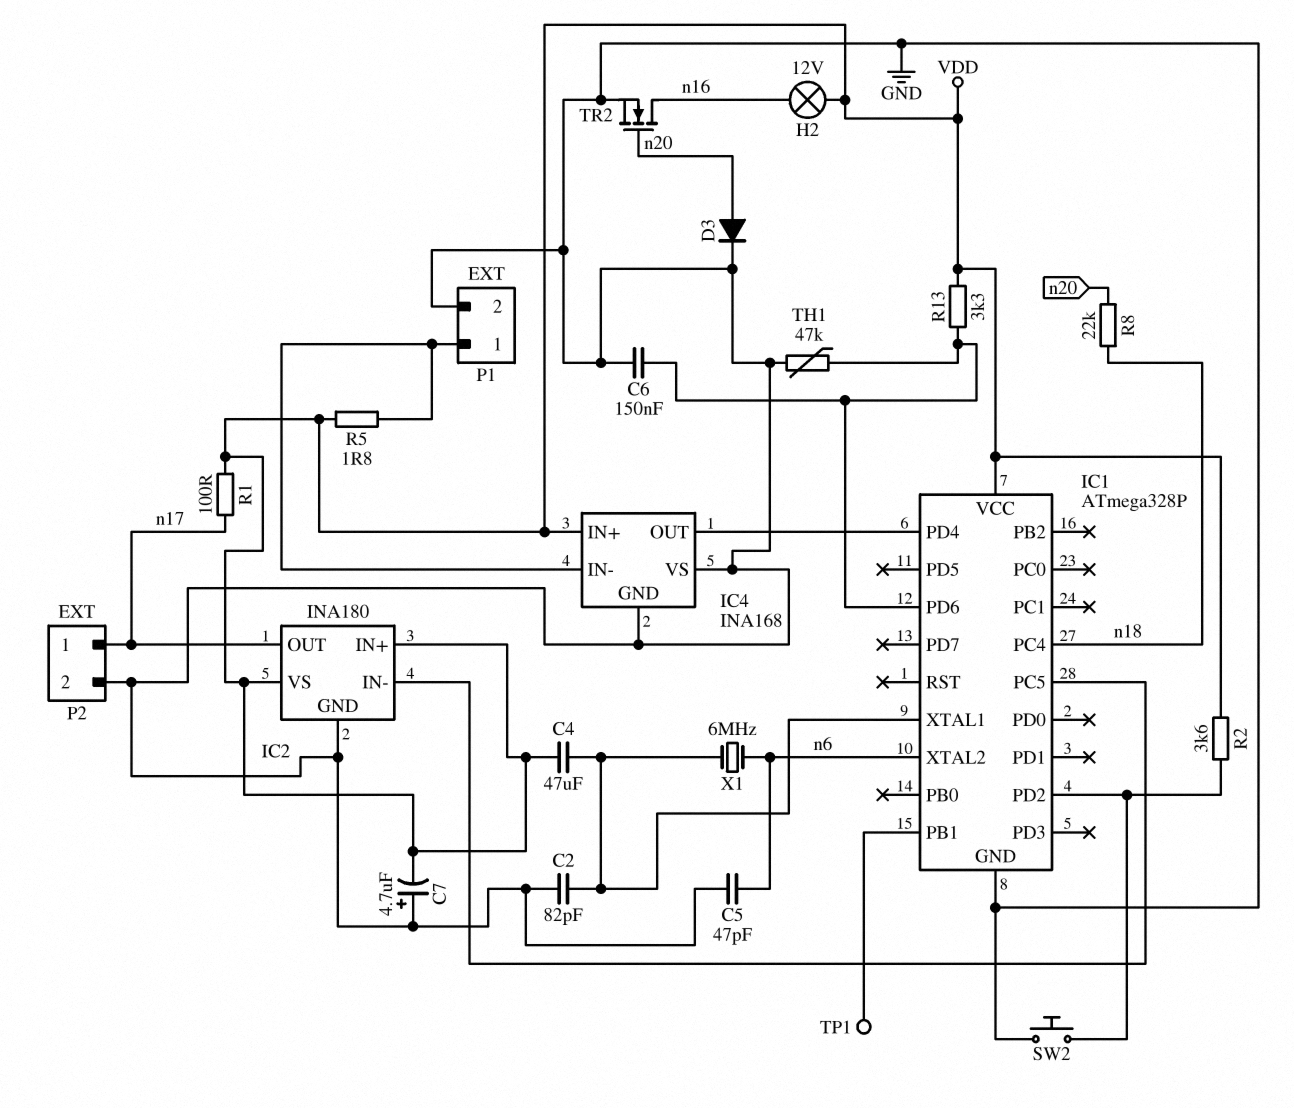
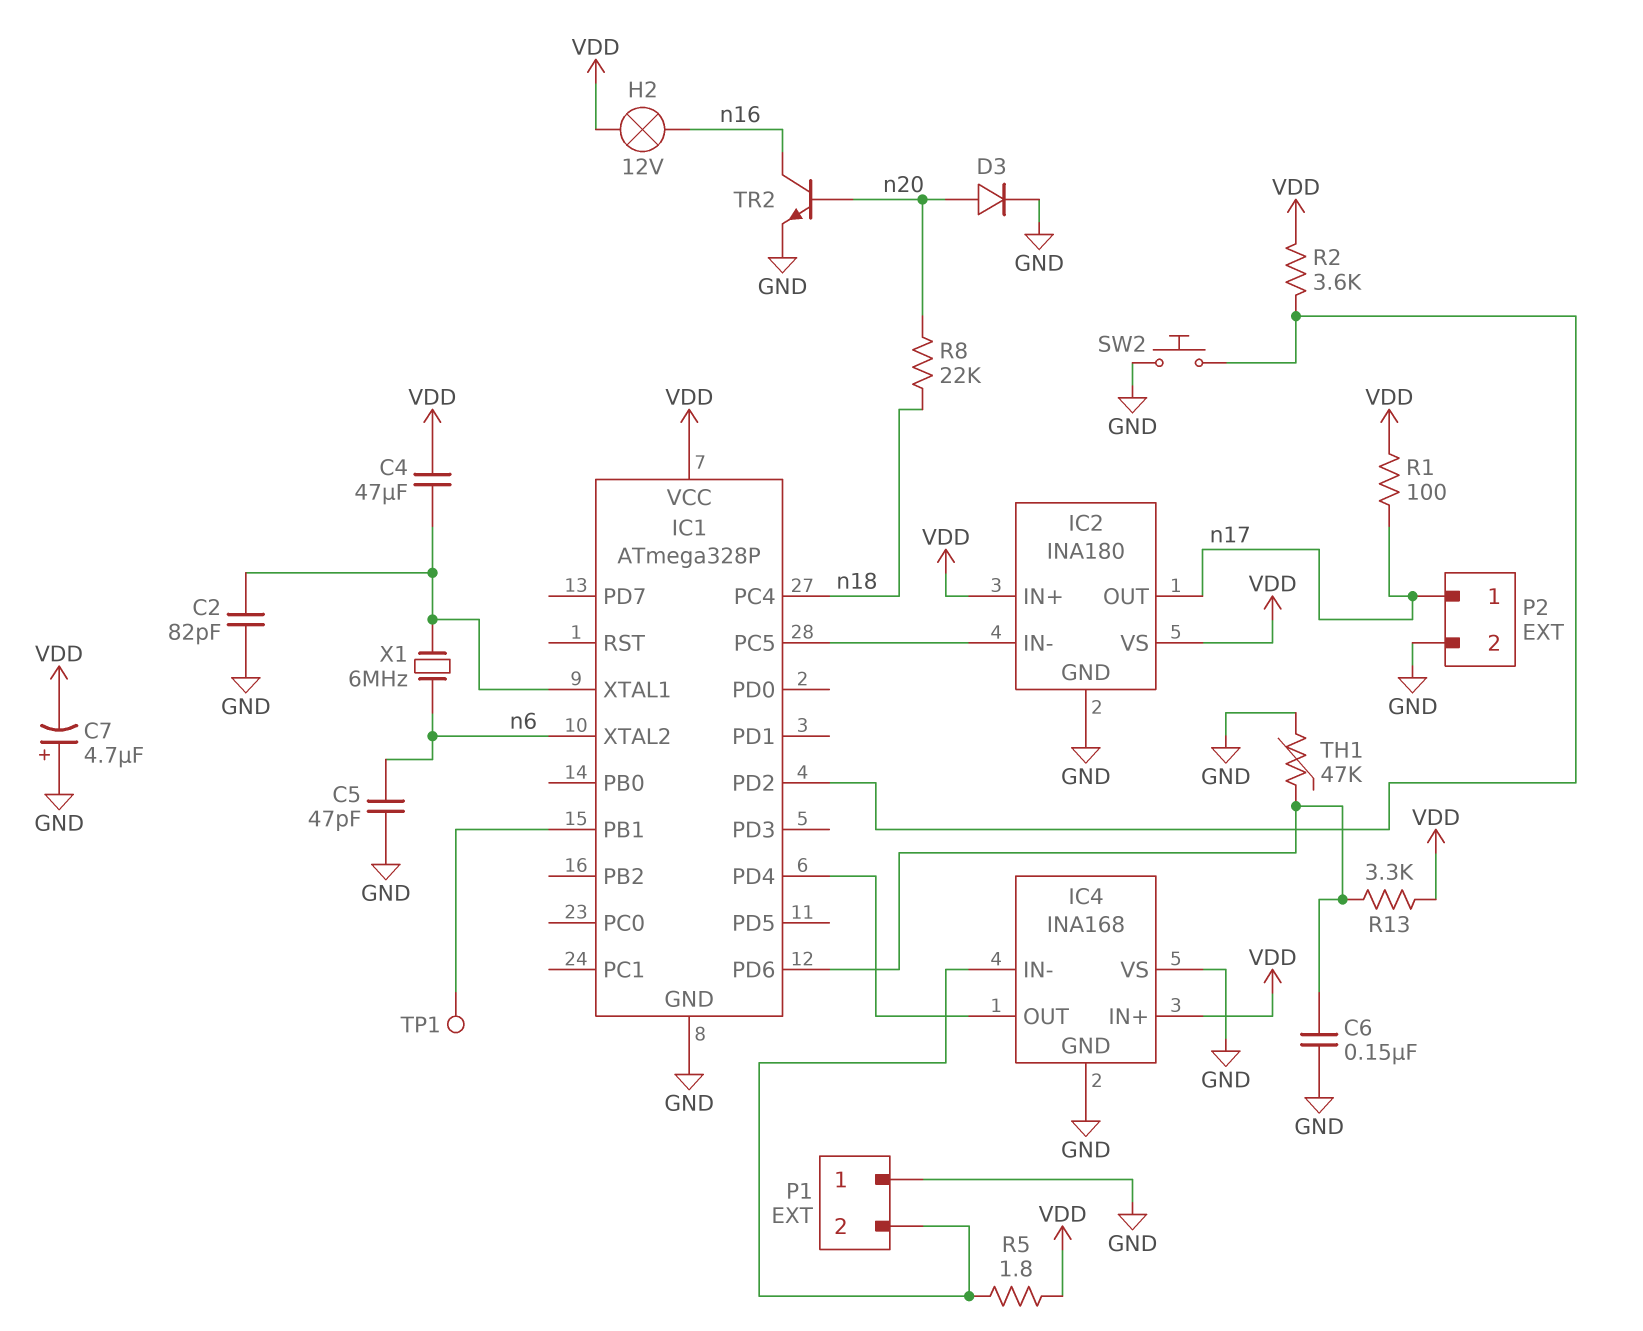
P1 pin 1: IC4/IN- -> GND
P1 pin 2: GND -> IC4/IN-
TR2: NMOS (G n20, D n16, S GND) -> NPN (B n20, C n16, E GND)

